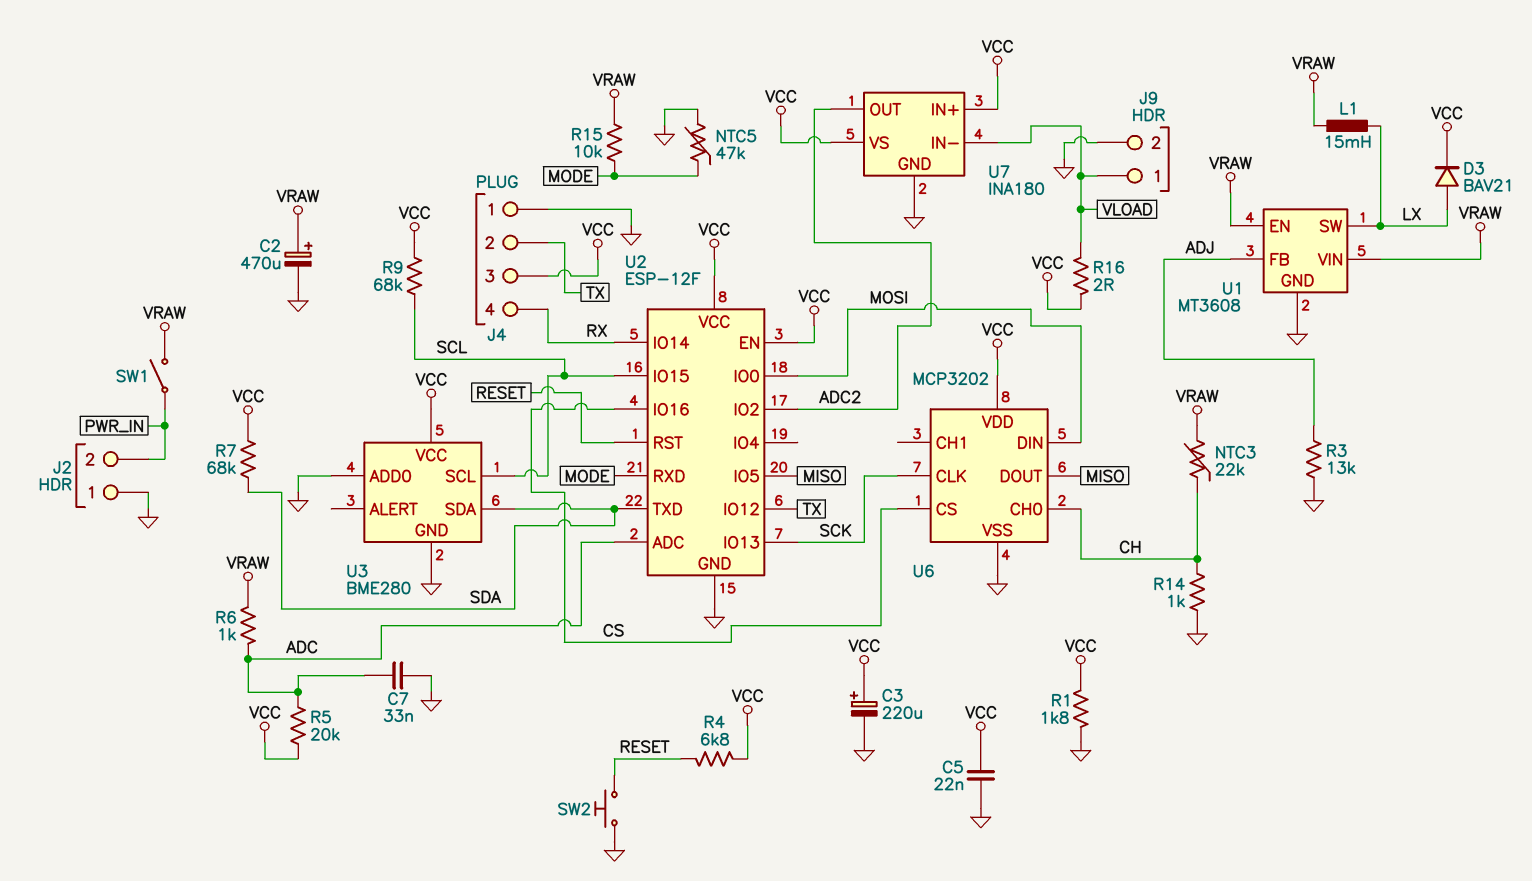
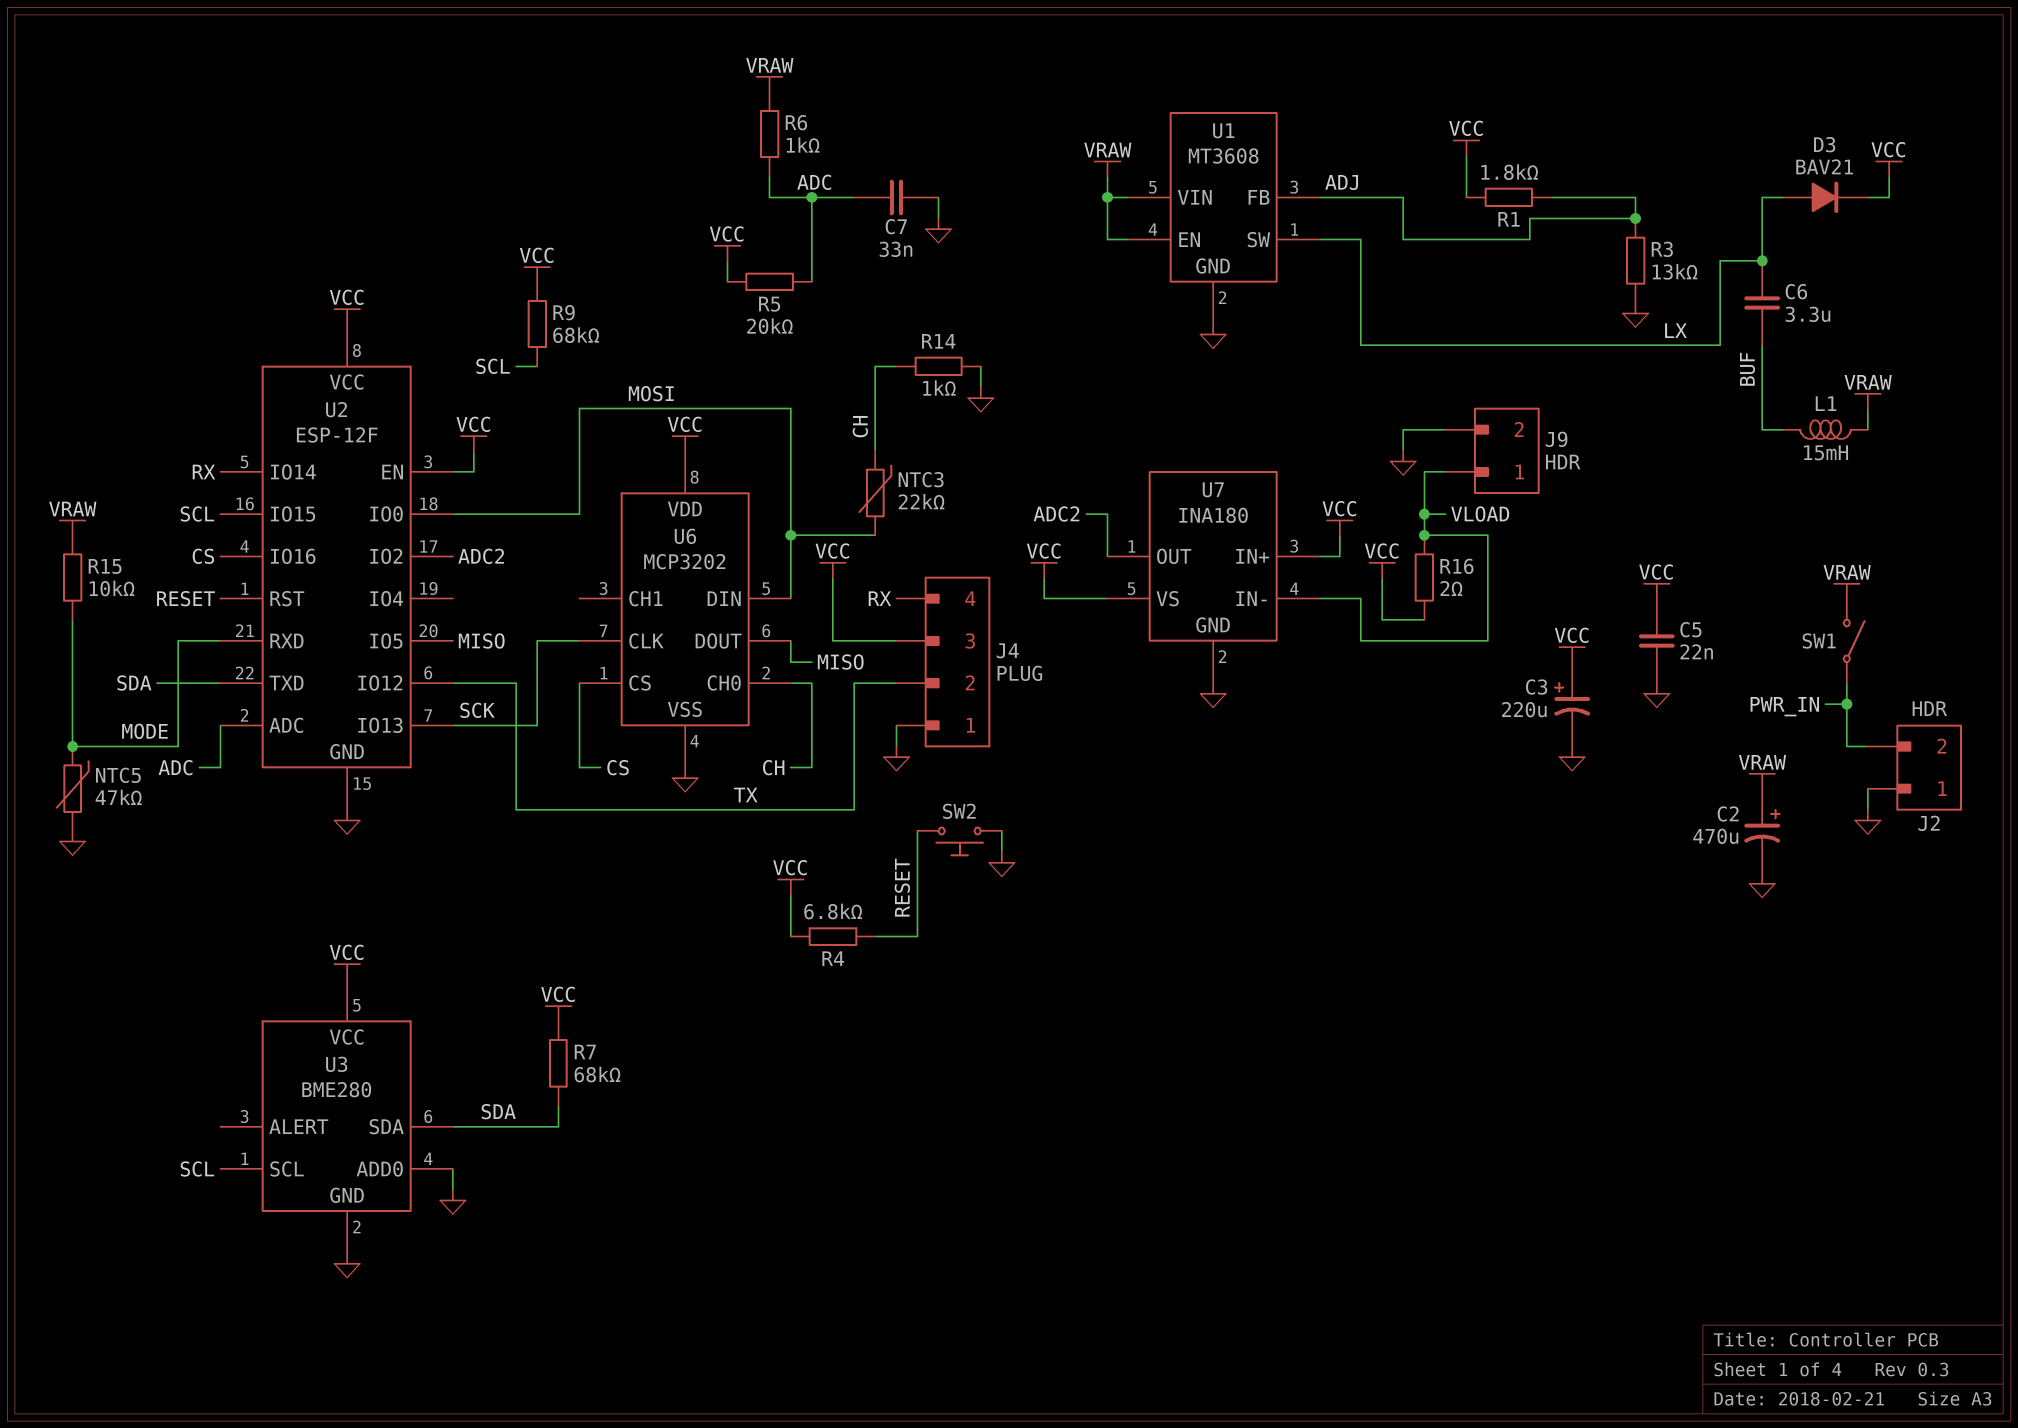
C6: none -> 3.3uF (BUF, LX)
L1: 15mH (LX, VRAW) -> 15mH (BUF, VRAW)
NTC3: 22k (CH, VRAW) -> 22k (CH, MOSI)
R1: 1.8k (GND, VCC) -> 1.8k (ADJ, VCC)

